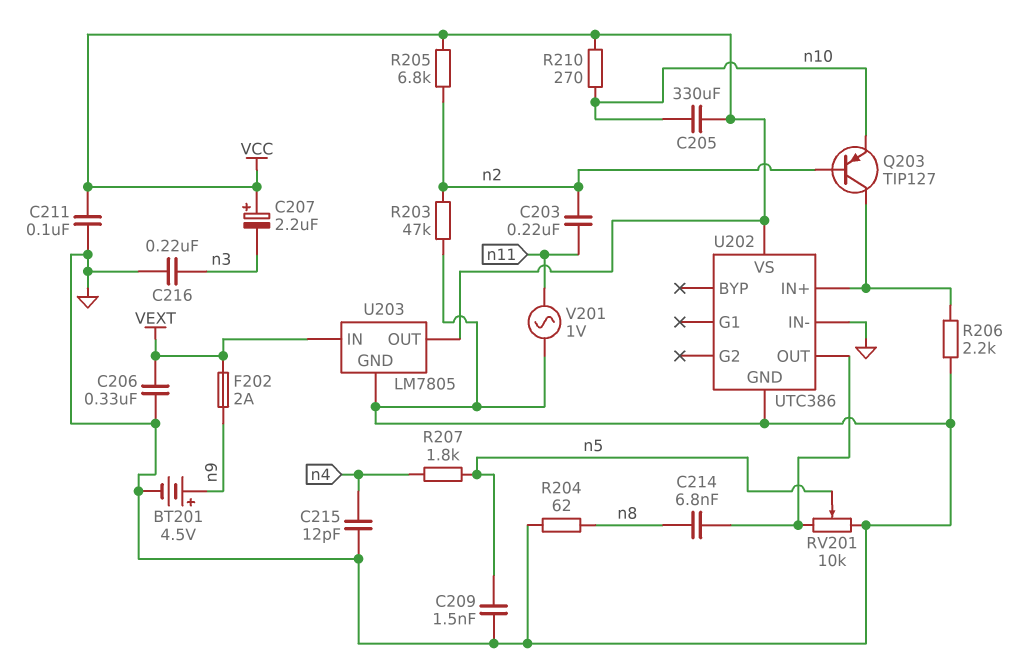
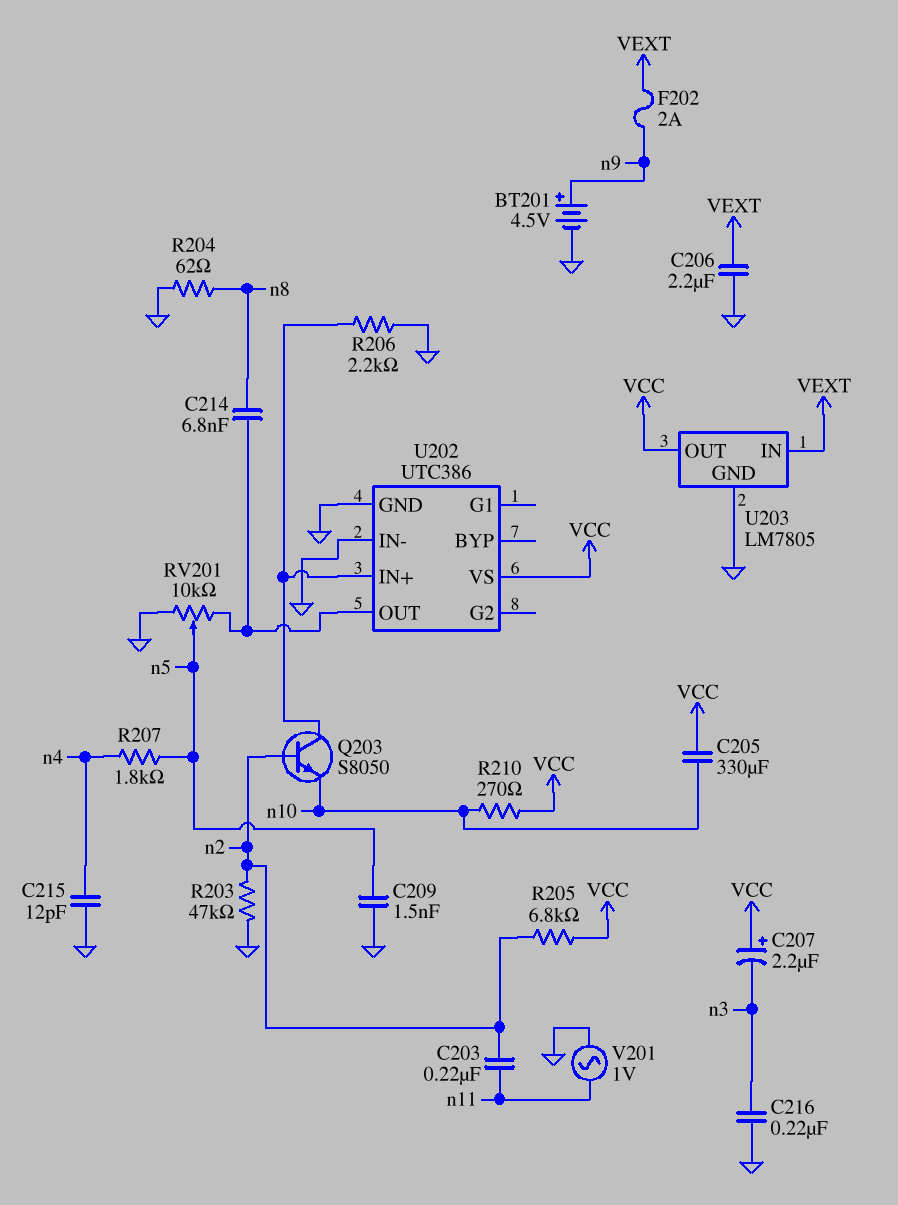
C206: 330nF (GND, VEXT) -> 2.2uF (GND, VEXT)
C211: 100nF (GND, VCC) -> none
Q203: PNP TIP127 (B n2, C U202/IN+, E n10) -> NPN S8050 (B n2, C U202/IN+, E n10)

